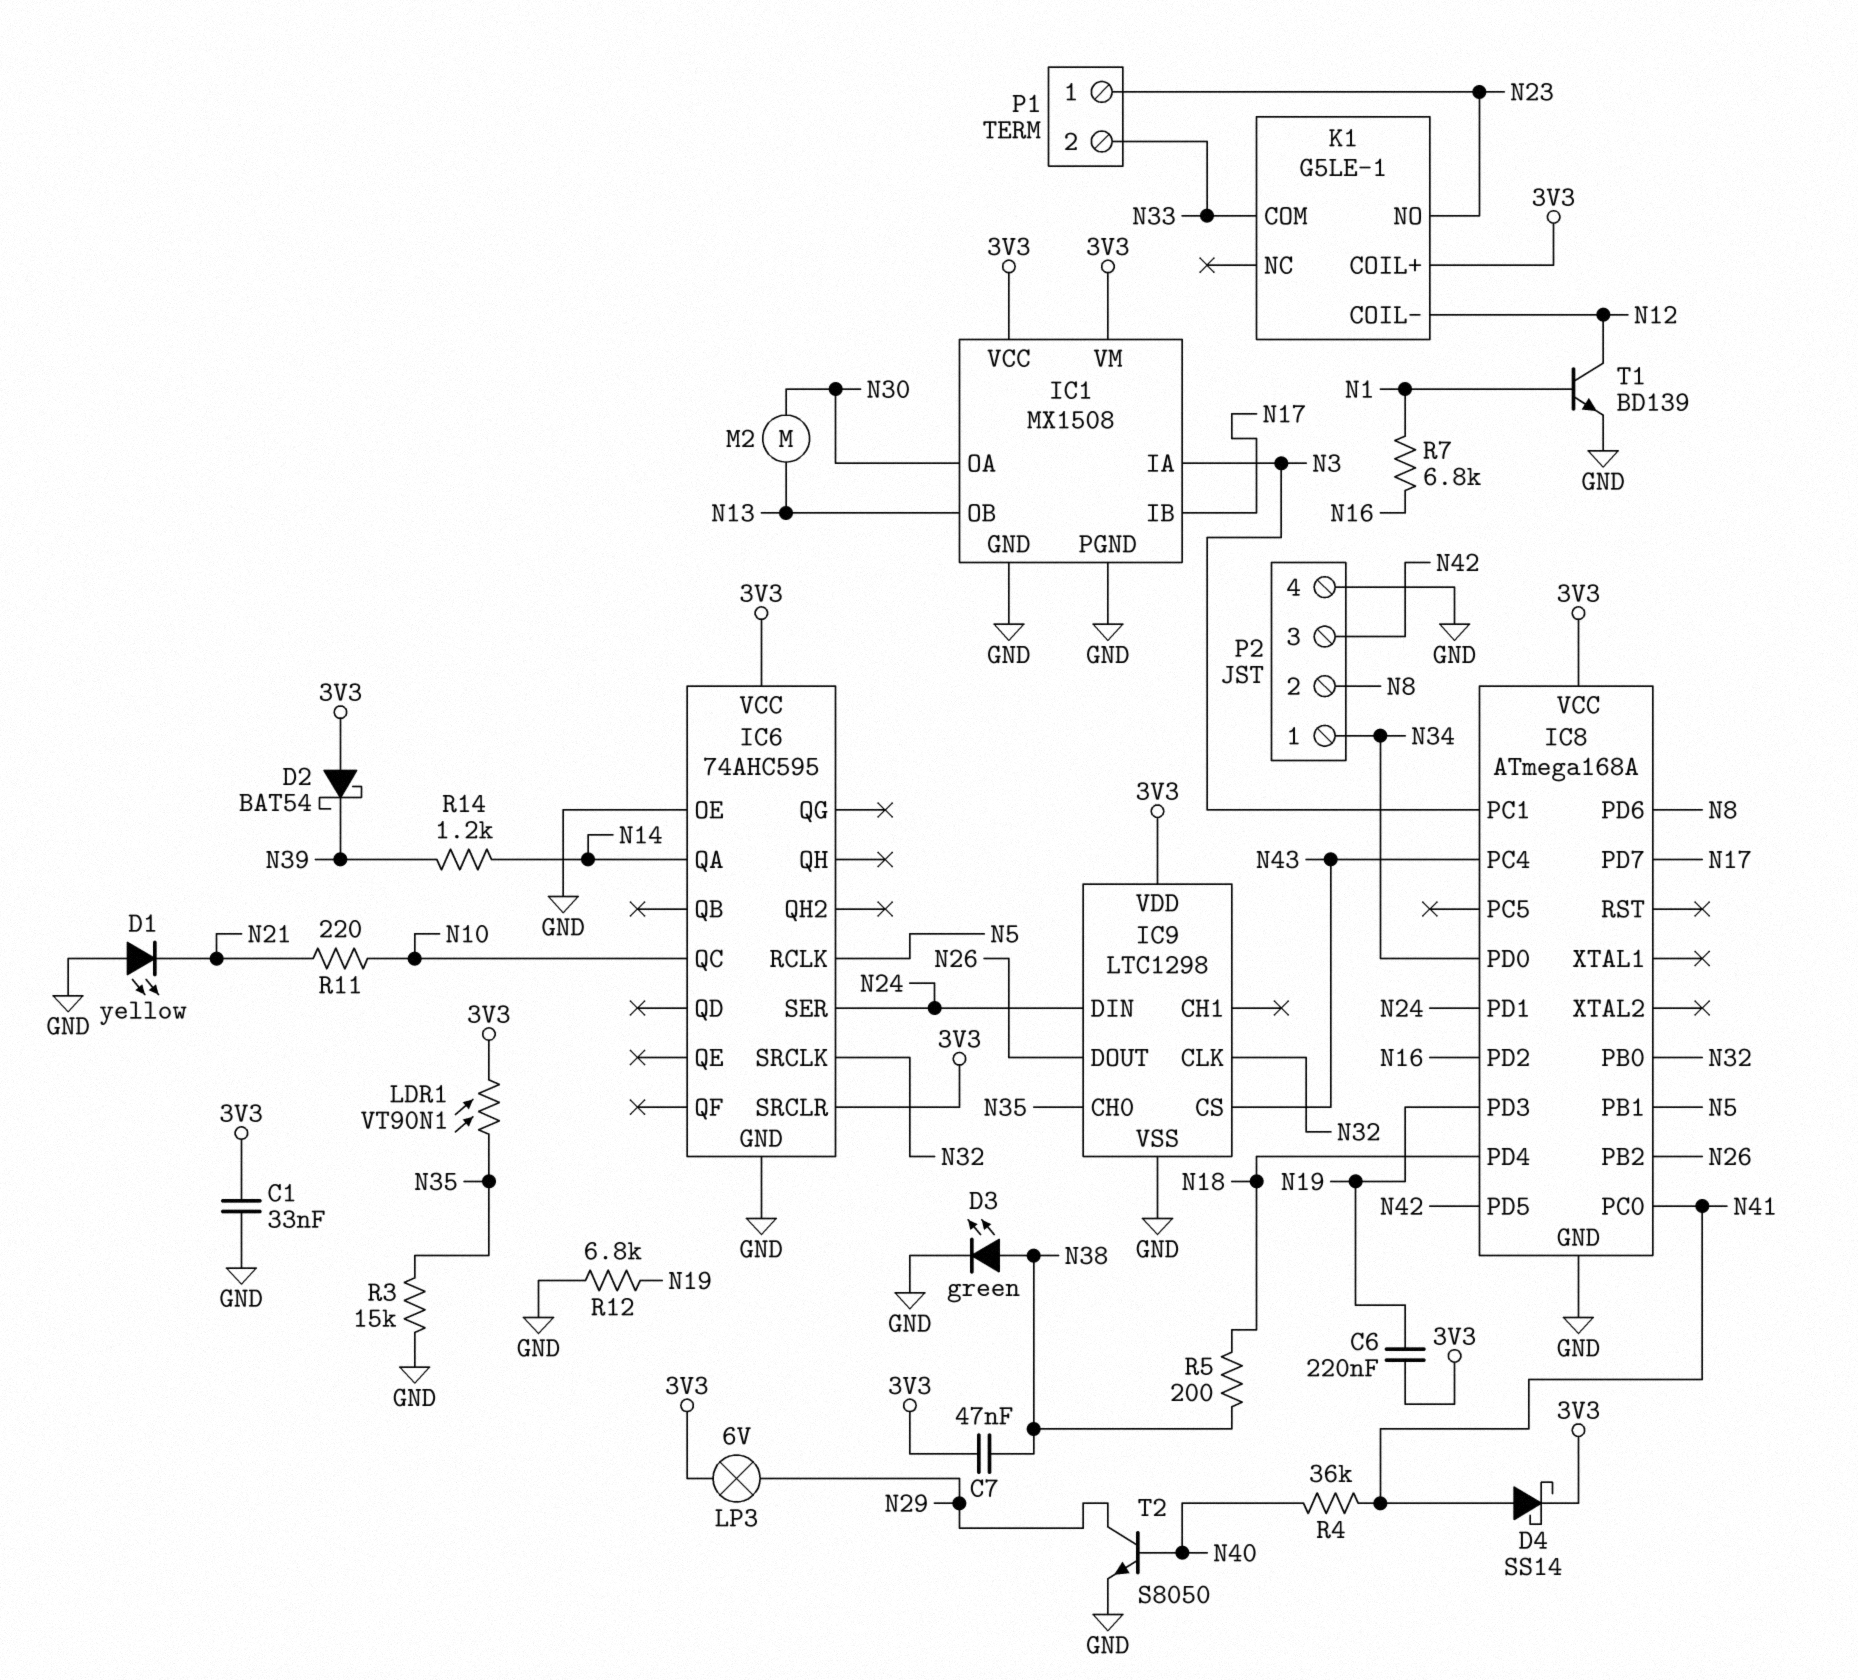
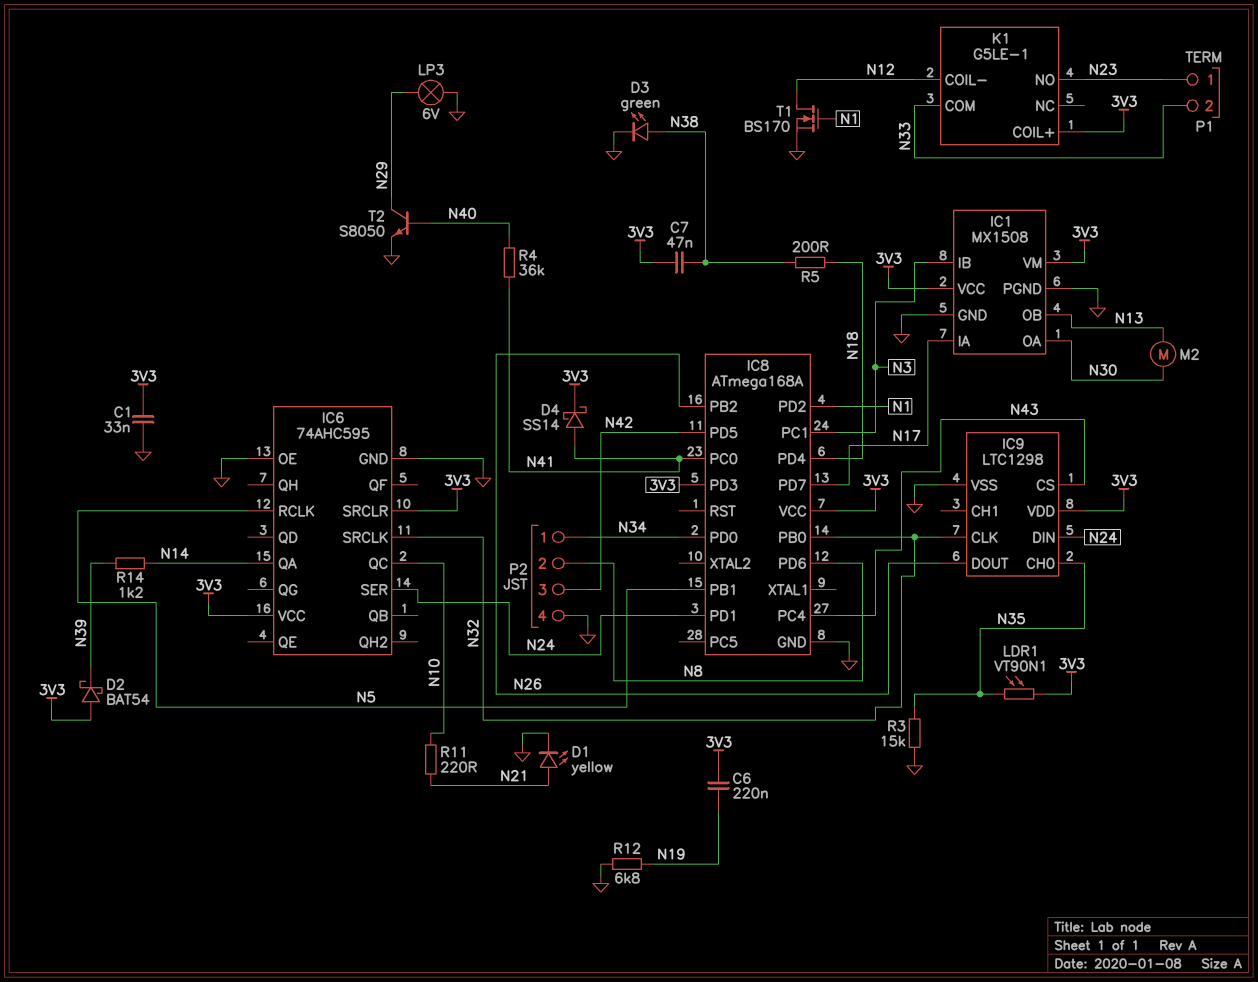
D1: LED yellow (A GND, K N21) -> LED yellow (A N21, K GND)
IC1 pin IA: N3 -> N17
IC1 pin IB: N17 -> N3
IC8 pin PD2: N16 -> N1
IC8 pin PD3: N19 -> 3V3
LP3: lamp 6V (3V3, N29) -> lamp 6V (GND, N29)
R7: 6.8k (N1, N16) -> none
T1: NPN BD139 (B N1, C N12, E GND) -> NMOS BS170 (G N1, D N12, S GND)

